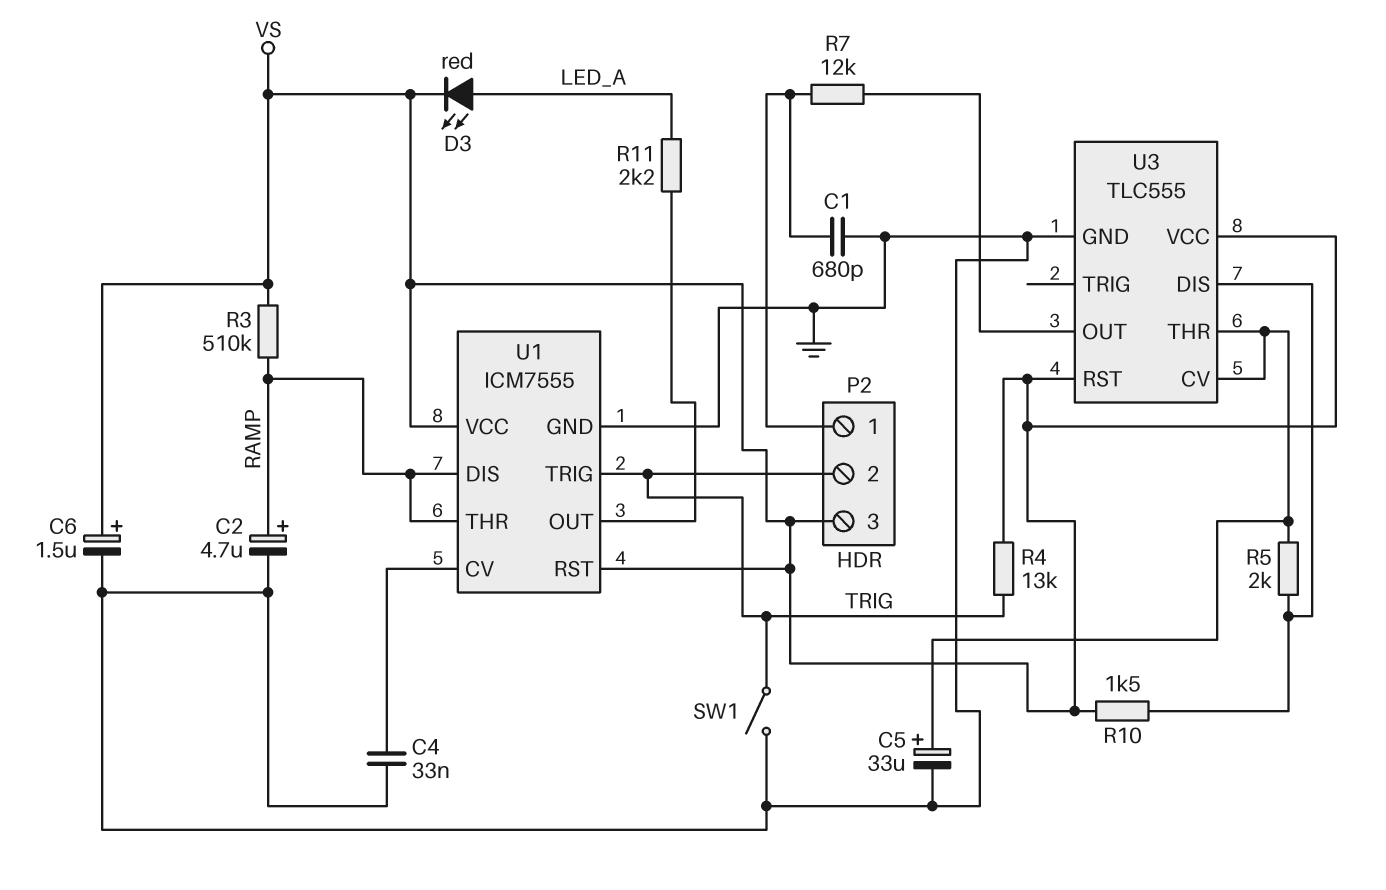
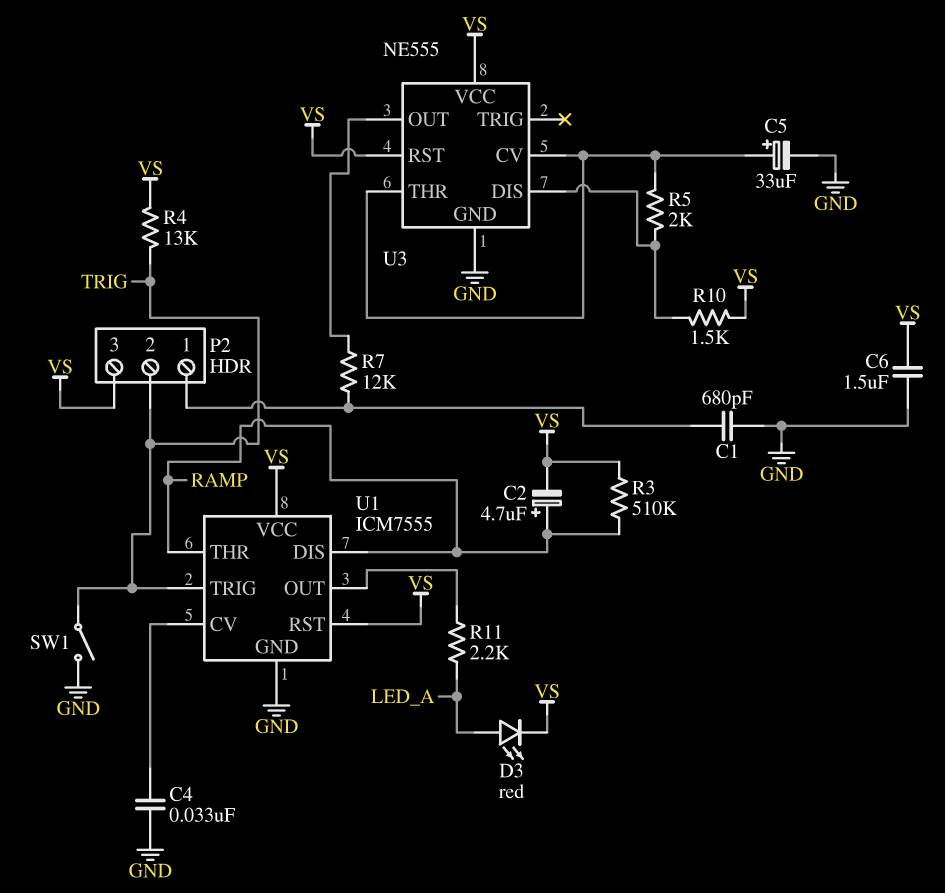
C2: 4.7uF (plus RAMP, minus GND) -> 4.7uF (plus RAMP, minus VS)
C6: 1.5uF (plus VS, minus GND) -> 1.5uF (GND, VS)
U3: TLC555 -> NE555

